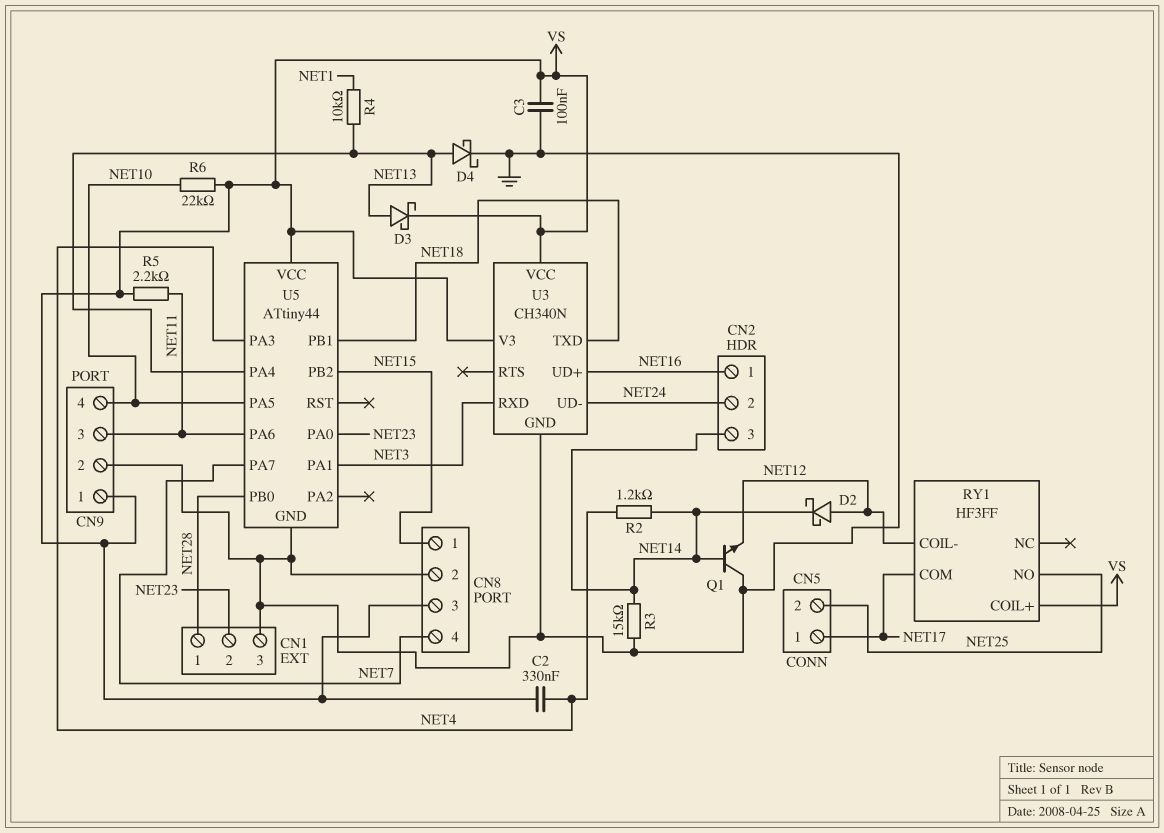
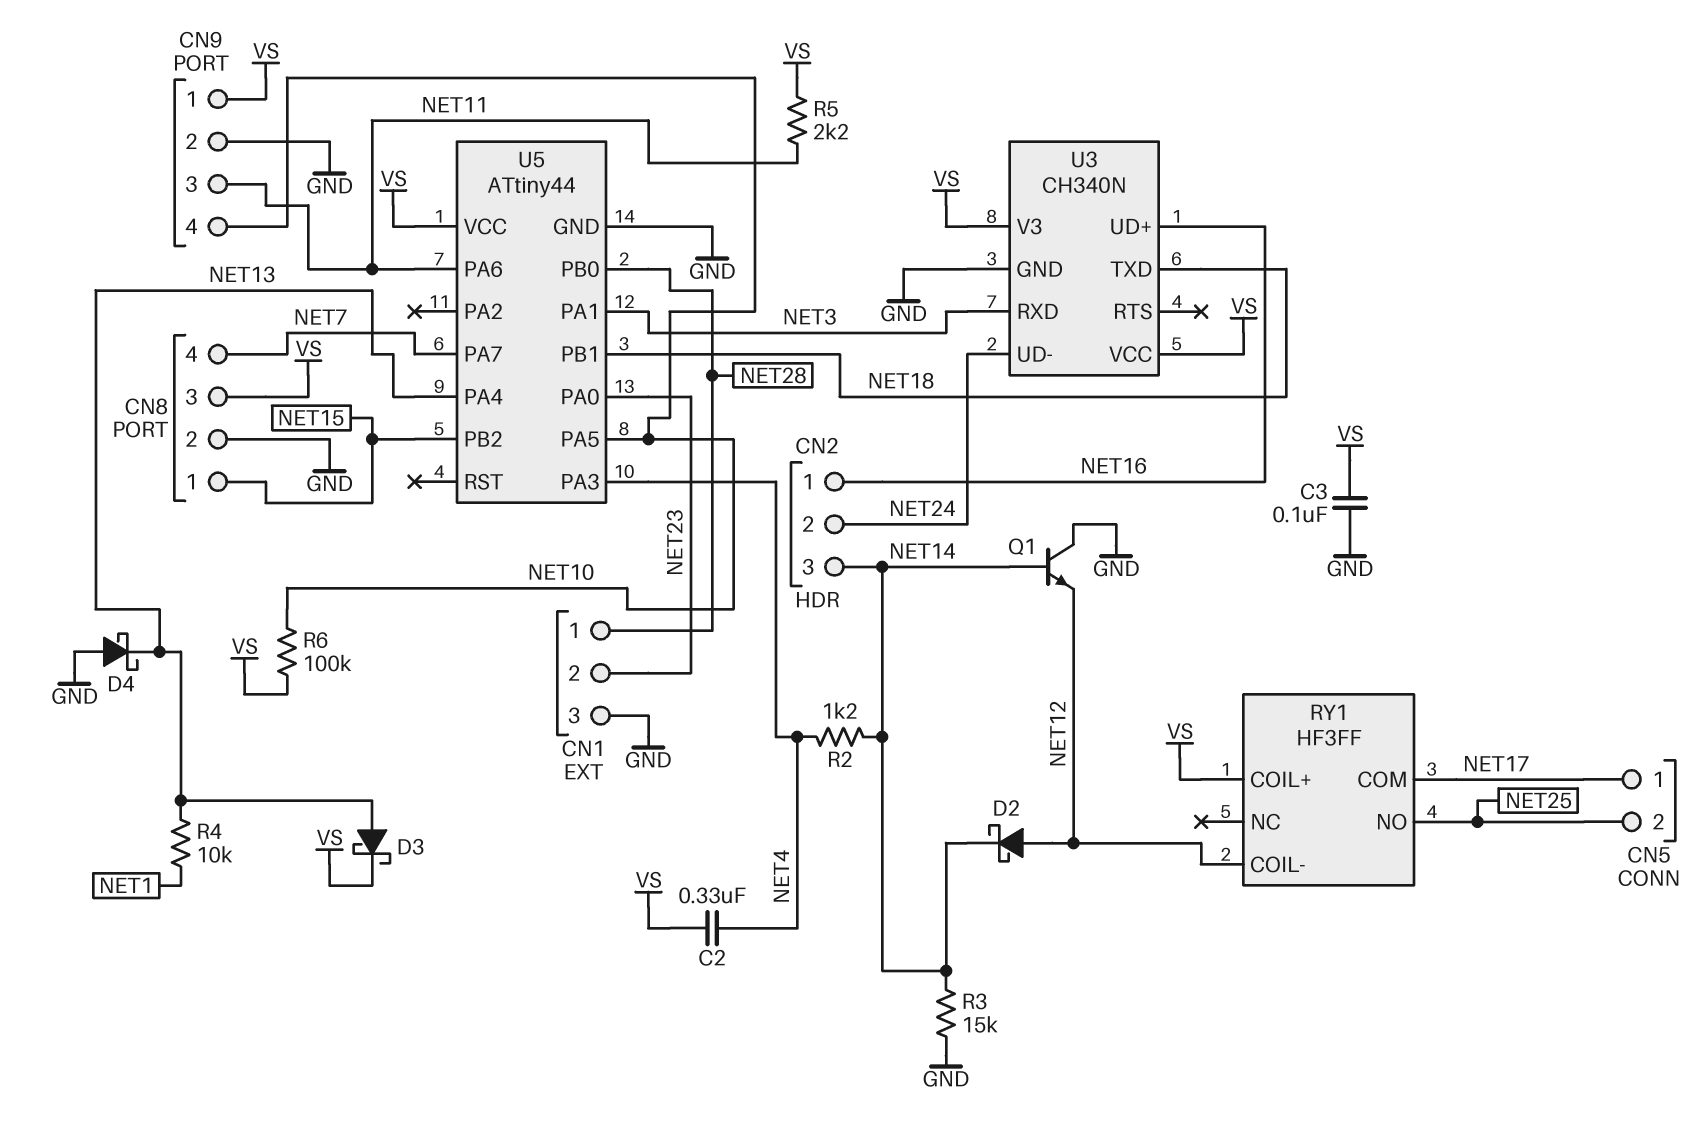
D4: schottky (A NET13, K GND) -> schottky (A GND, K NET13)
R6: 22k (NET10, VS) -> 100k (NET10, VS)

